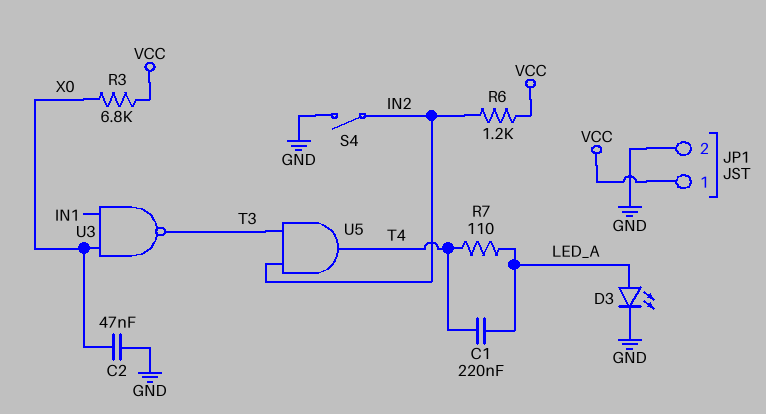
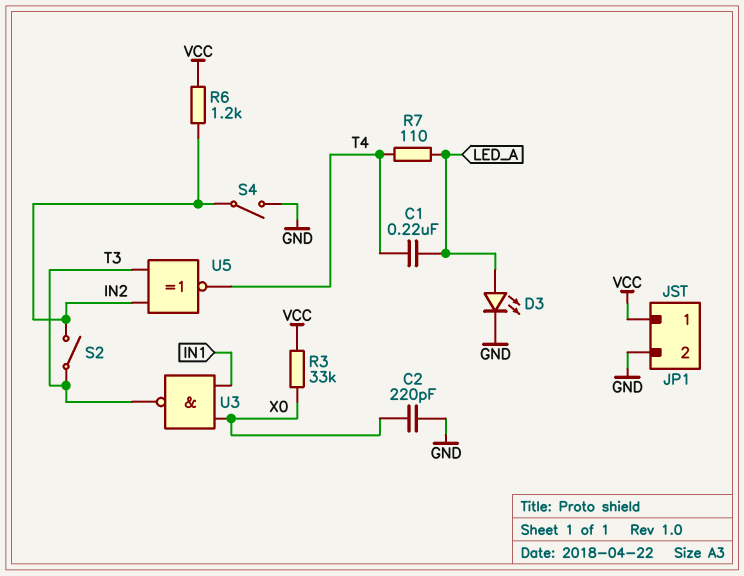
C2: 47nF (GND, X0) -> 220pF (GND, X0)
R3: 6.8k (VCC, X0) -> 33k (VCC, X0)
S2: none -> switch (IN2, T3)
U5: AND (in IN2, in T3, out T4) -> XNOR (in IN2, in T3, out T4)

